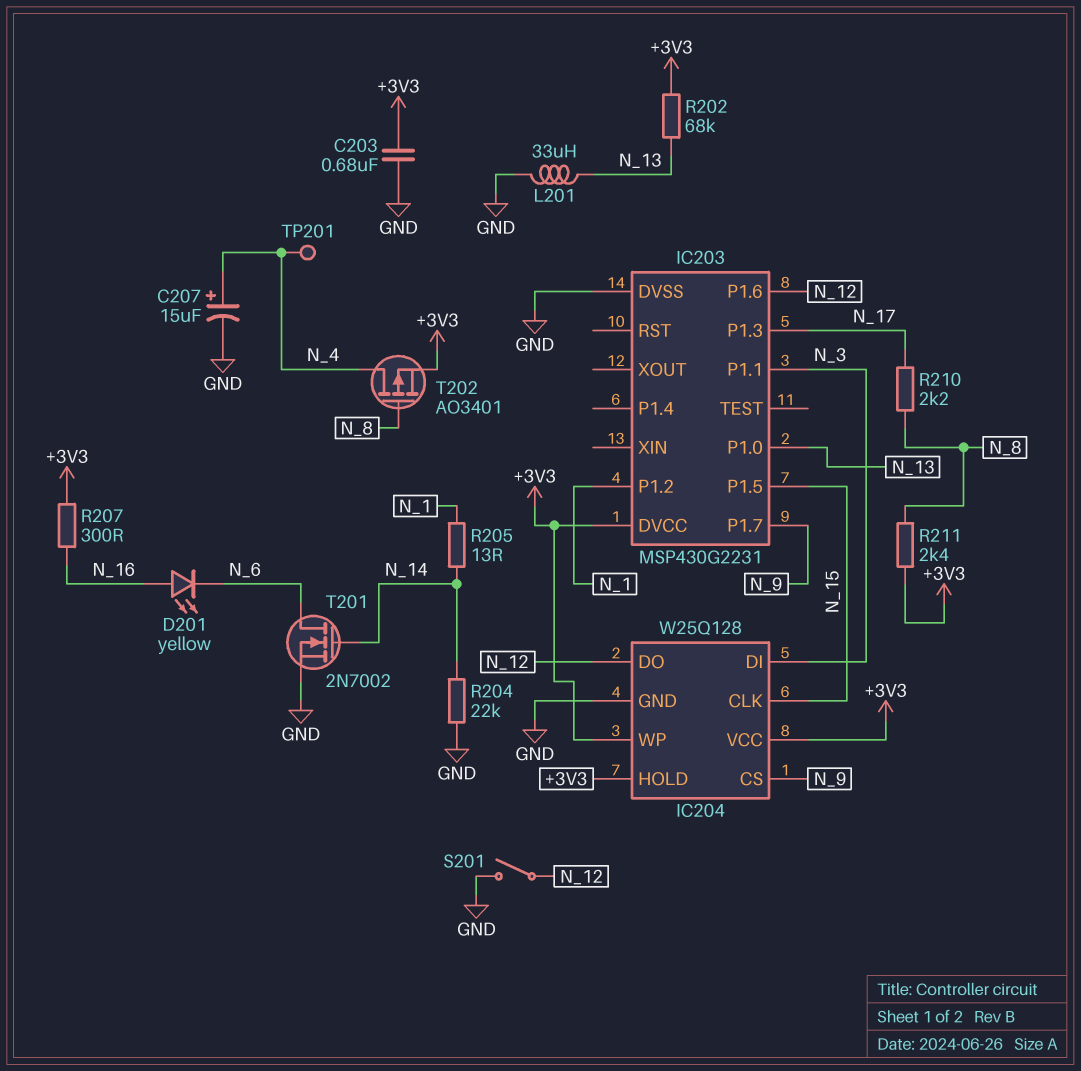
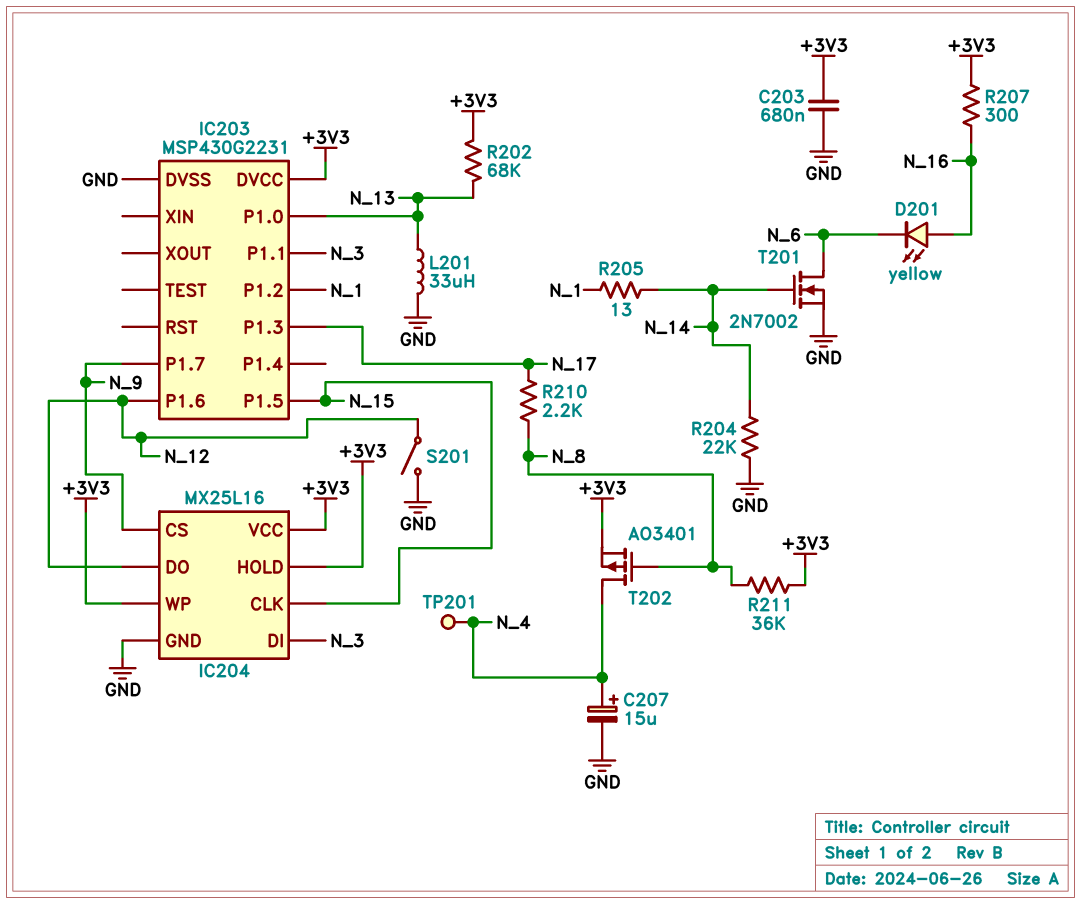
IC204: W25Q128 -> MX25L16
R211: 2.4k (+3V3, N_8) -> 36k (+3V3, N_8)

